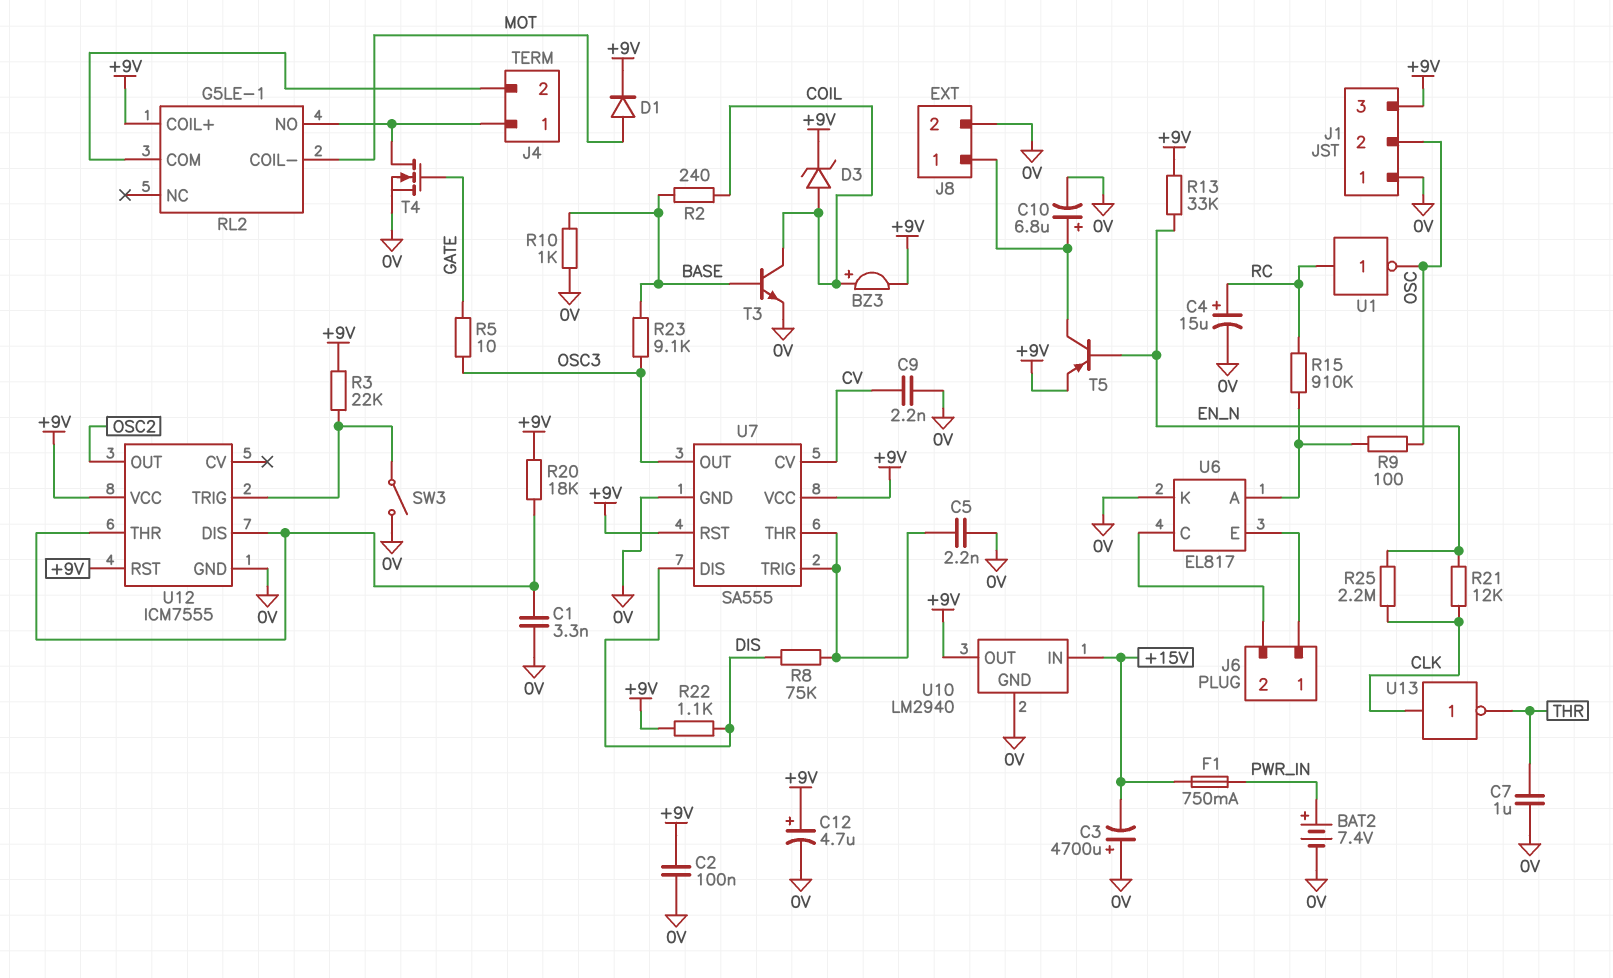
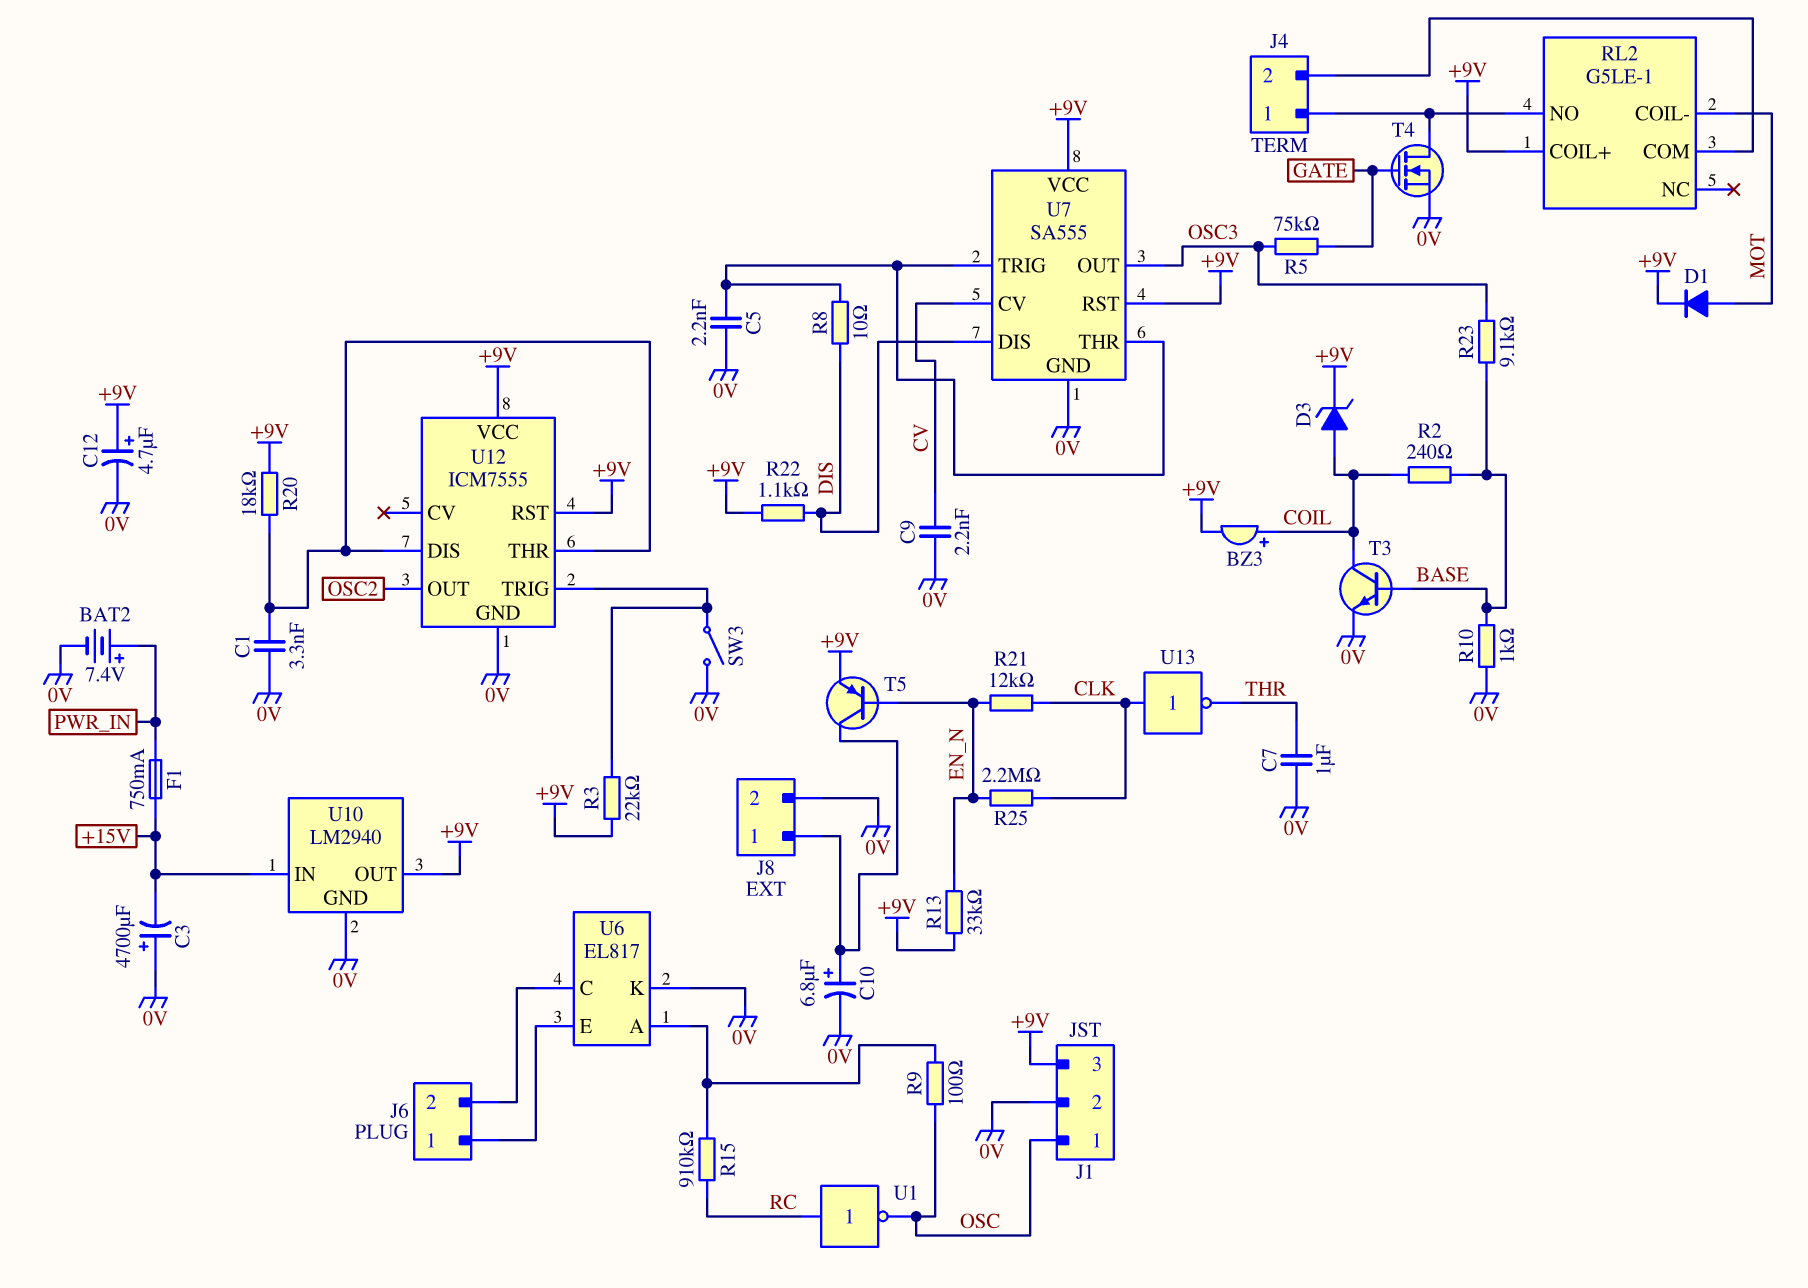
C2: 100nF (+9V, 0V) -> none
C4: 15uF (plus RC, minus 0V) -> none
J1 pin 1: 0V -> OSC
J1 pin 2: OSC -> 0V
R5: 10 (GATE, OSC3) -> 75k (GATE, OSC3)
R8: 75k (DIS, U7/THR) -> 10 (DIS, U7/THR)

